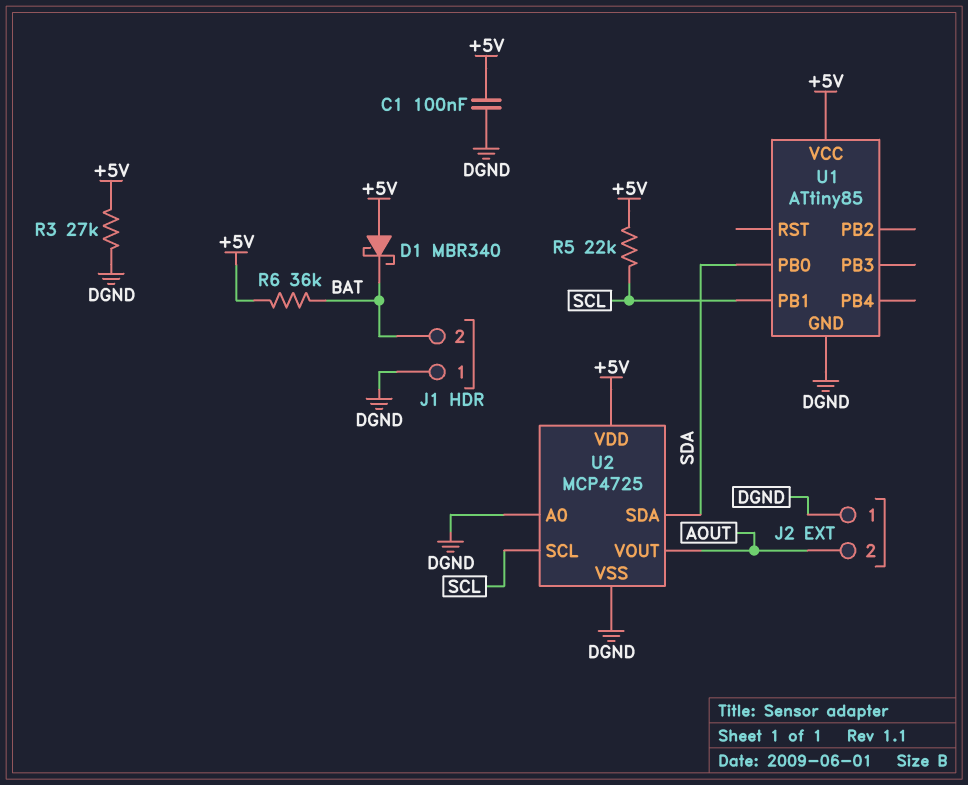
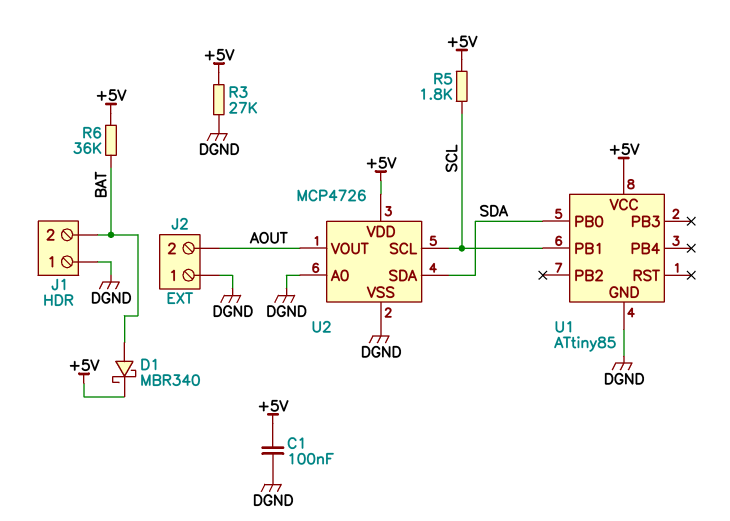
D1: schottky MBR340 (A +5V, K BAT) -> schottky MBR340 (A BAT, K +5V)
R5: 22k (+5V, SCL) -> 1.8k (+5V, SCL)
U2: MCP4725 -> MCP4726

